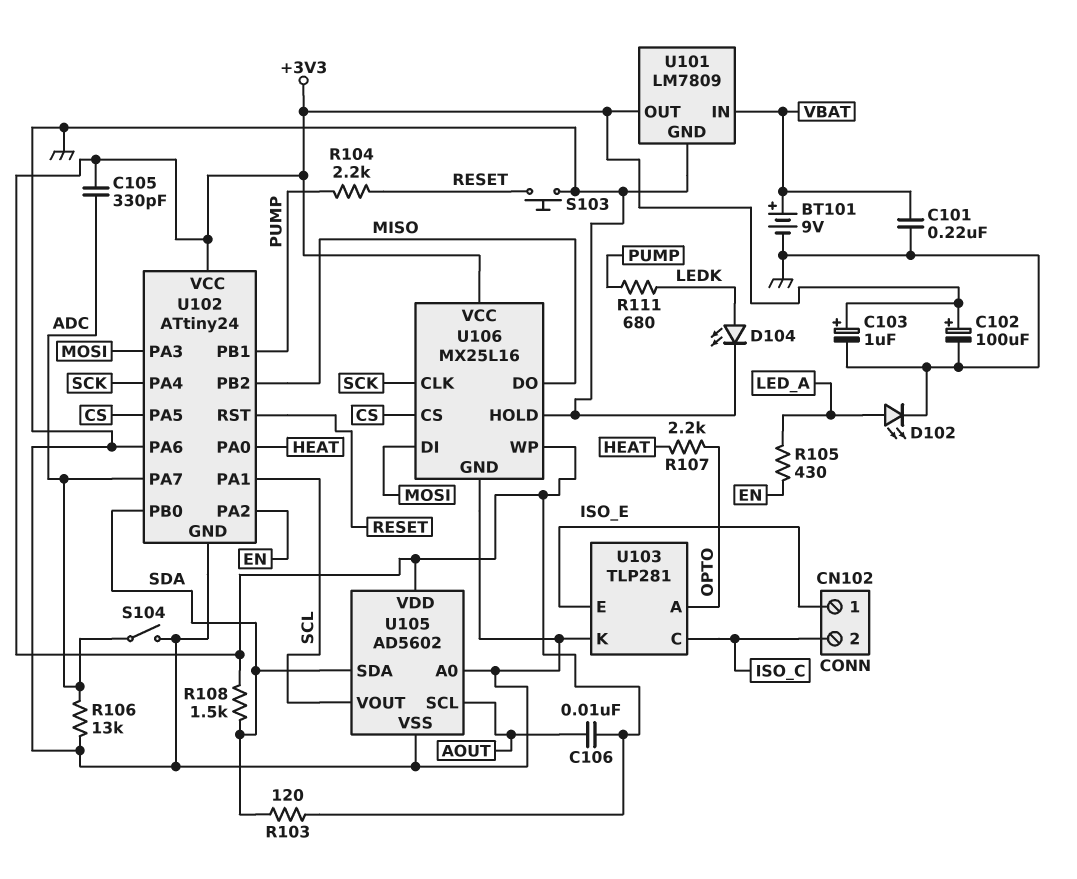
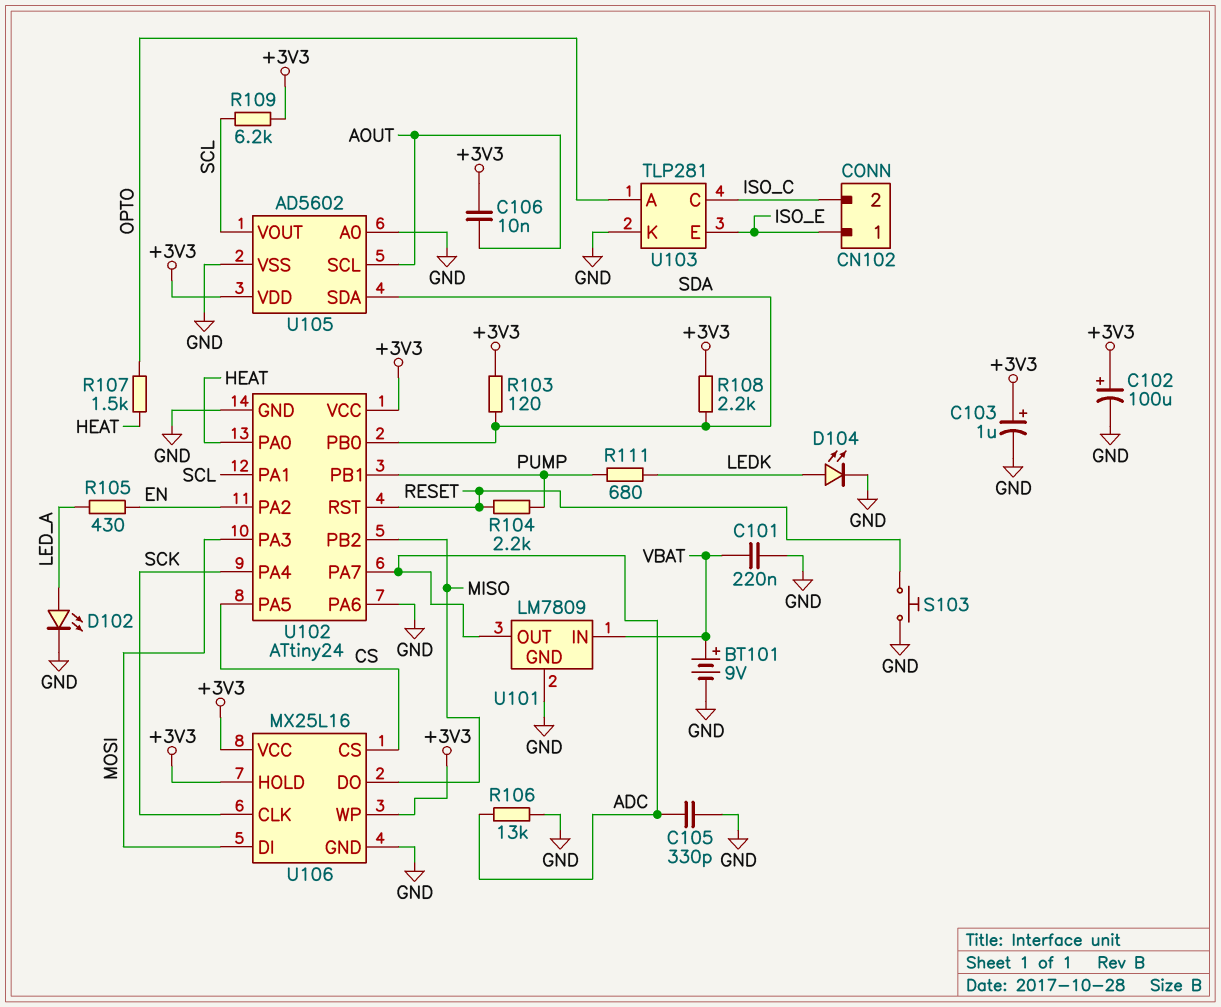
C105: 330pF (+3V3, ADC) -> 330pF (ADC, GND)
R107: 2.2k (HEAT, OPTO) -> 1.5k (HEAT, OPTO)
R108: 1.5k (+3V3, SDA) -> 2.2k (+3V3, SDA)
R109: none -> 6.2k (+3V3, SCL)
S104: switch (ADC, GND) -> none
U101 pin OUT: +3V3 -> ADC
U106 pin HOLD: GND -> +3V3

